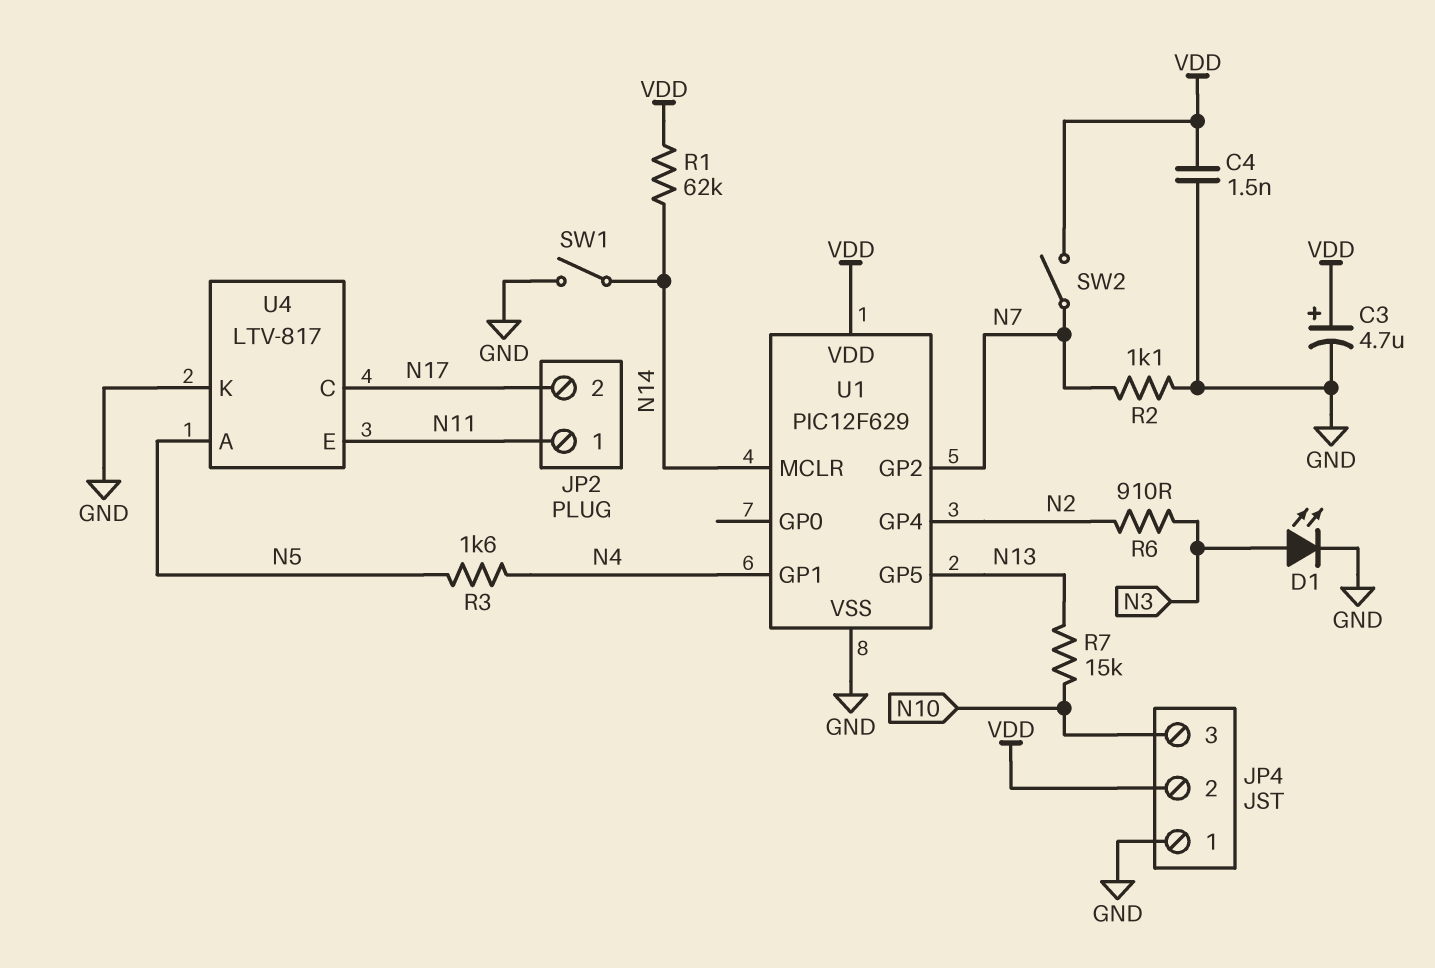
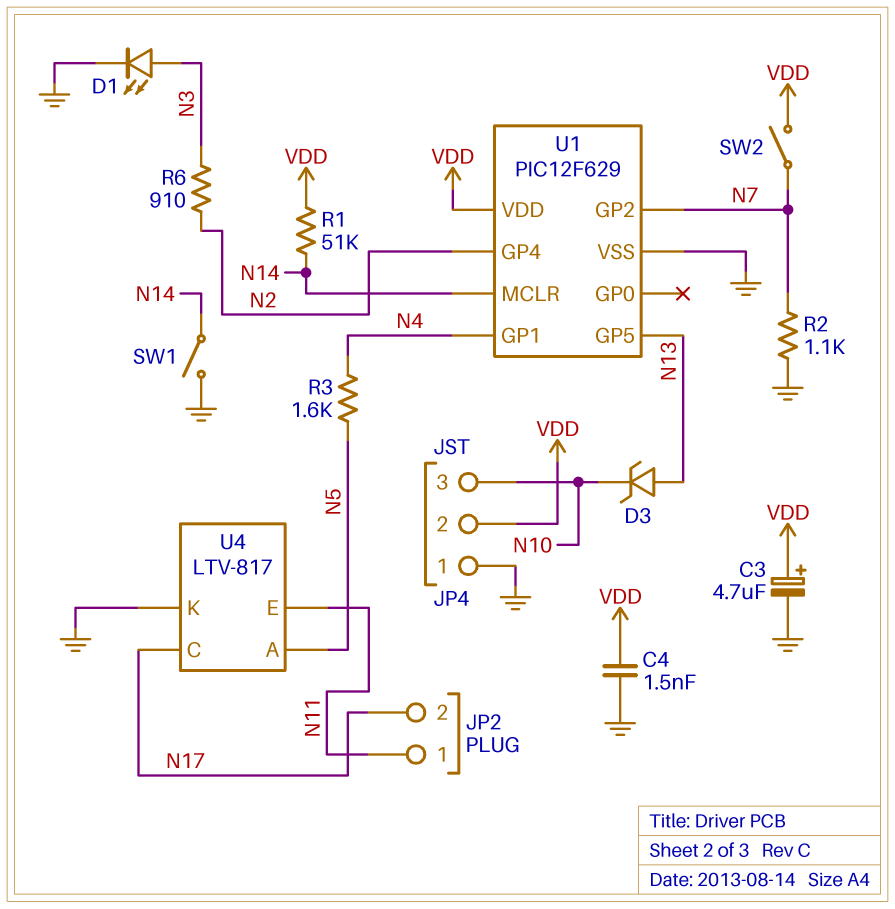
D3: none -> zener (A N13, K N10)
R1: 62k (N14, VDD) -> 51k (N14, VDD)
R7: 15k (N10, N13) -> none

